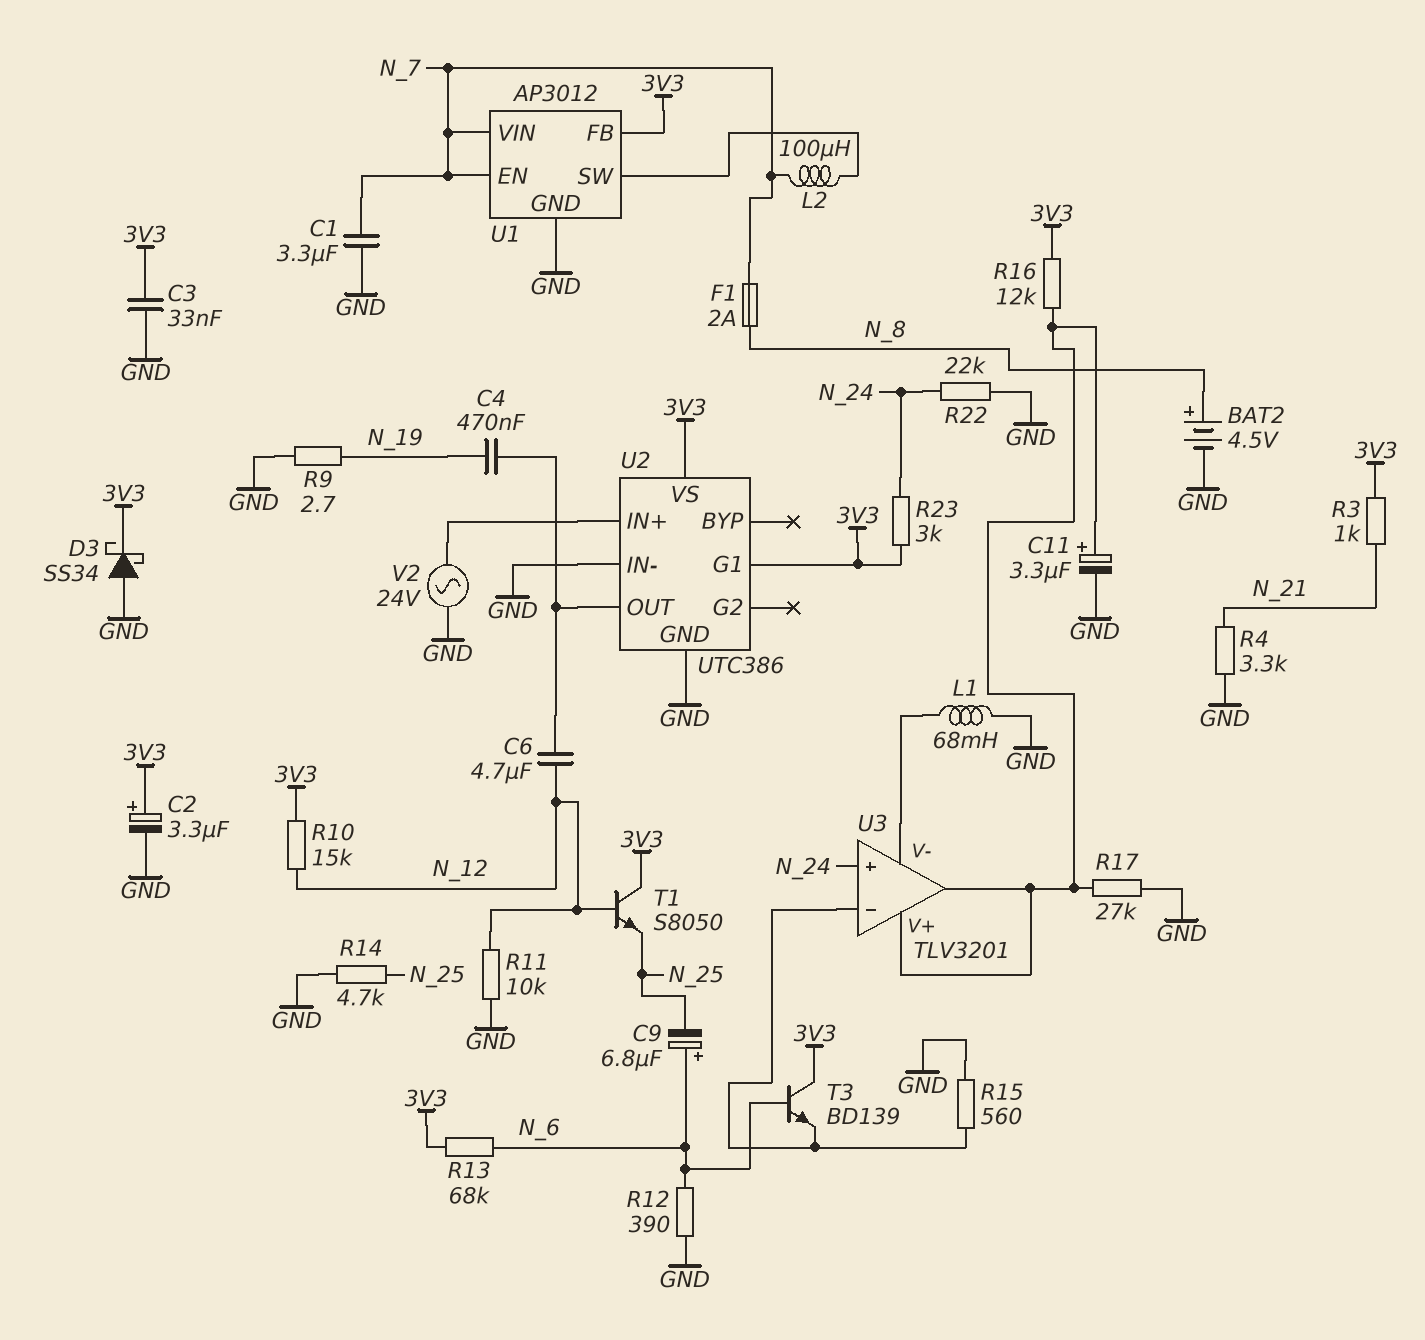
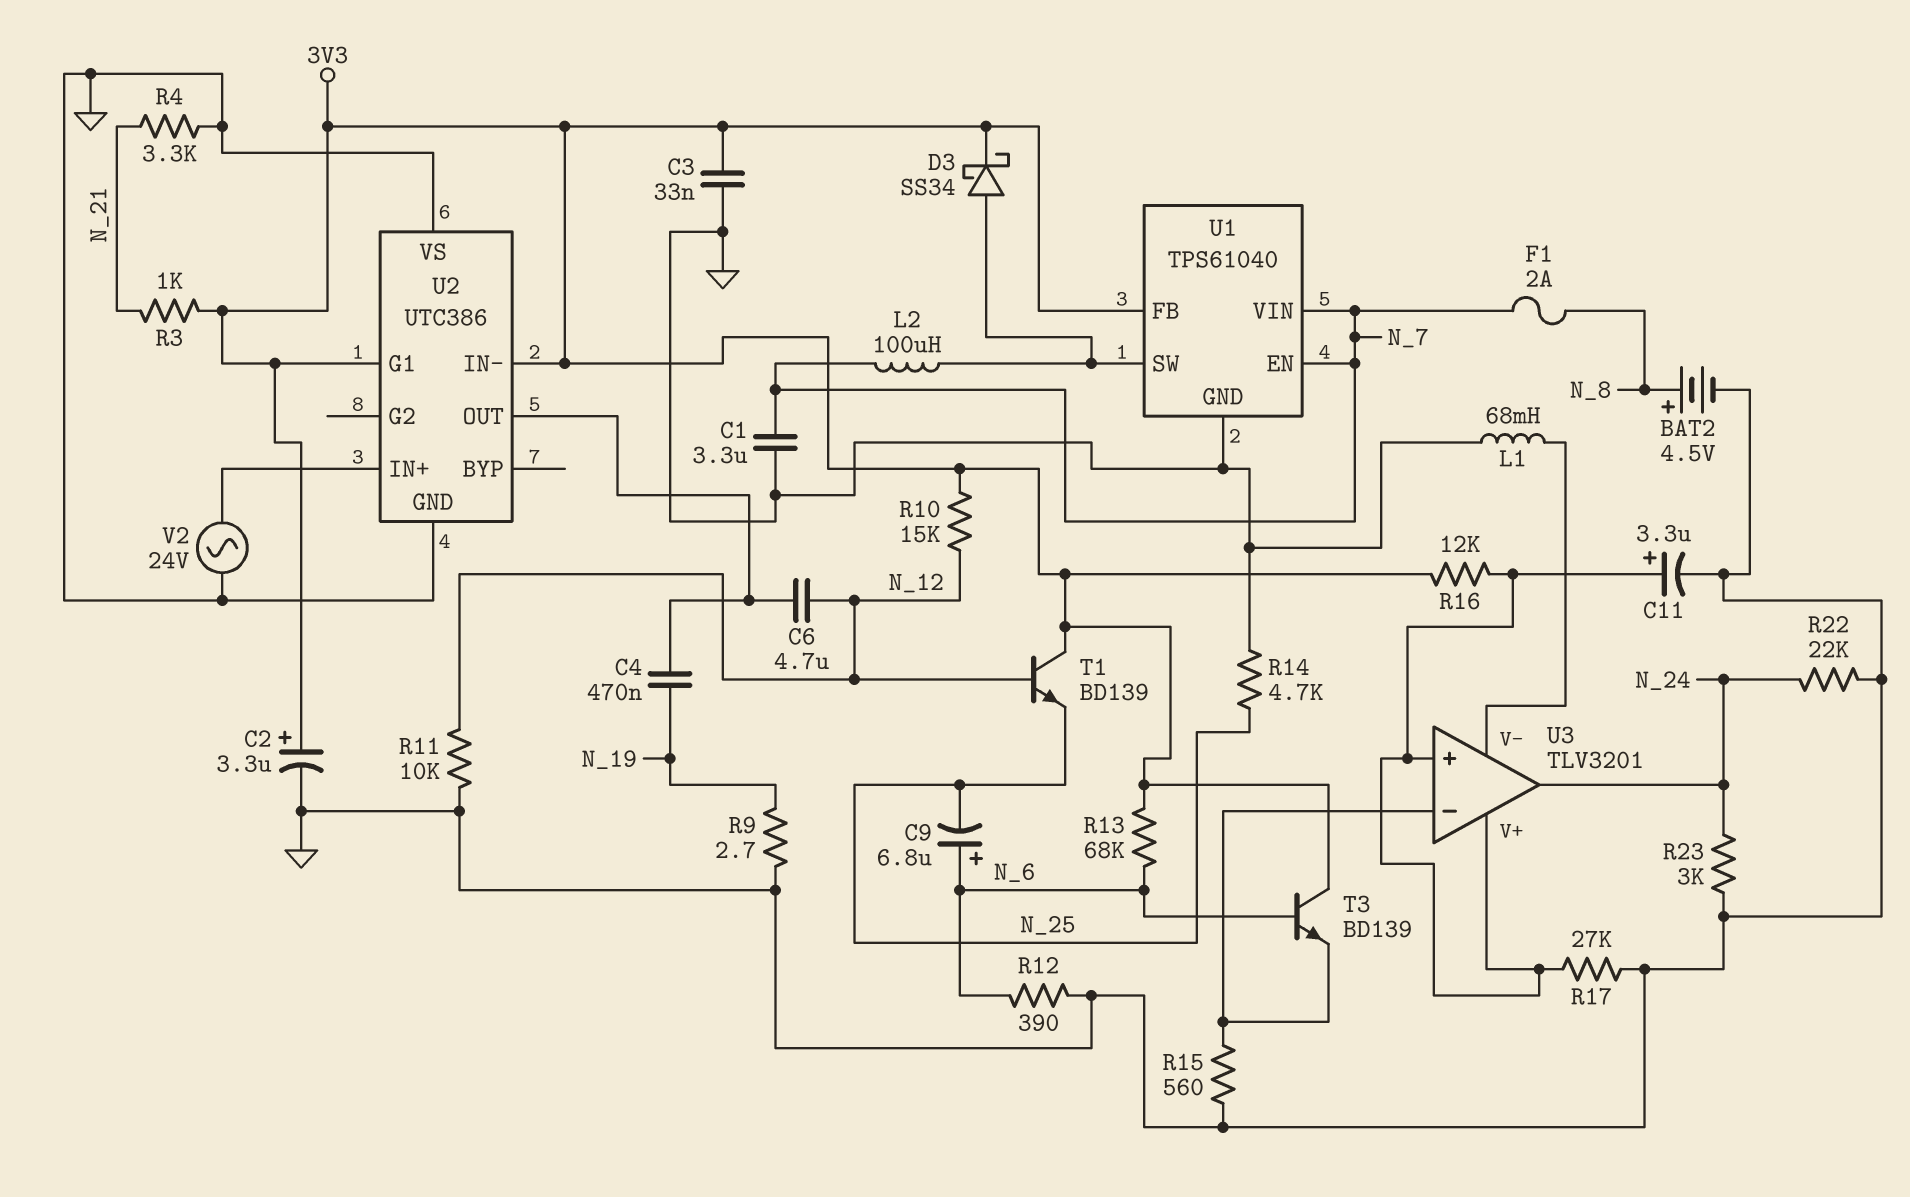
D3: schottky SS34 (A GND, K 3V3) -> schottky SS34 (A U1/SW, K 3V3)
R23: 3k (3V3, N_24) -> 3k (GND, N_24)
T1: NPN S8050 (B N_12, C 3V3, E N_25) -> NPN BD139 (B N_12, C 3V3, E N_25)
U1: AP3012 -> TPS61040
U2 pin IN-: GND -> 3V3
U2 pin VS: 3V3 -> GND
U3 pin in+: N_24 -> U3/V+
U3 pin out: U3/V+ -> N_24

